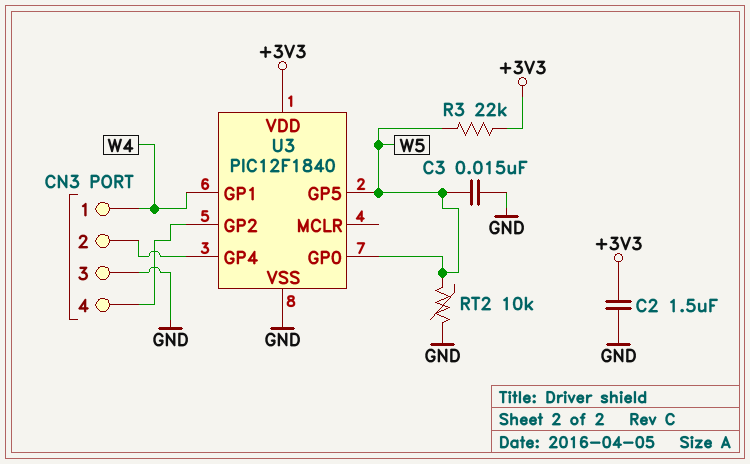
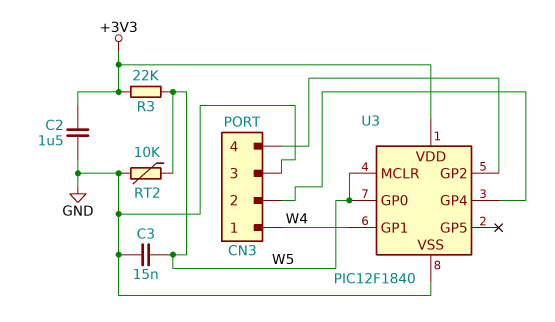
U3 pin GP5: W5 -> none
U3 pin MCLR: none -> W5

